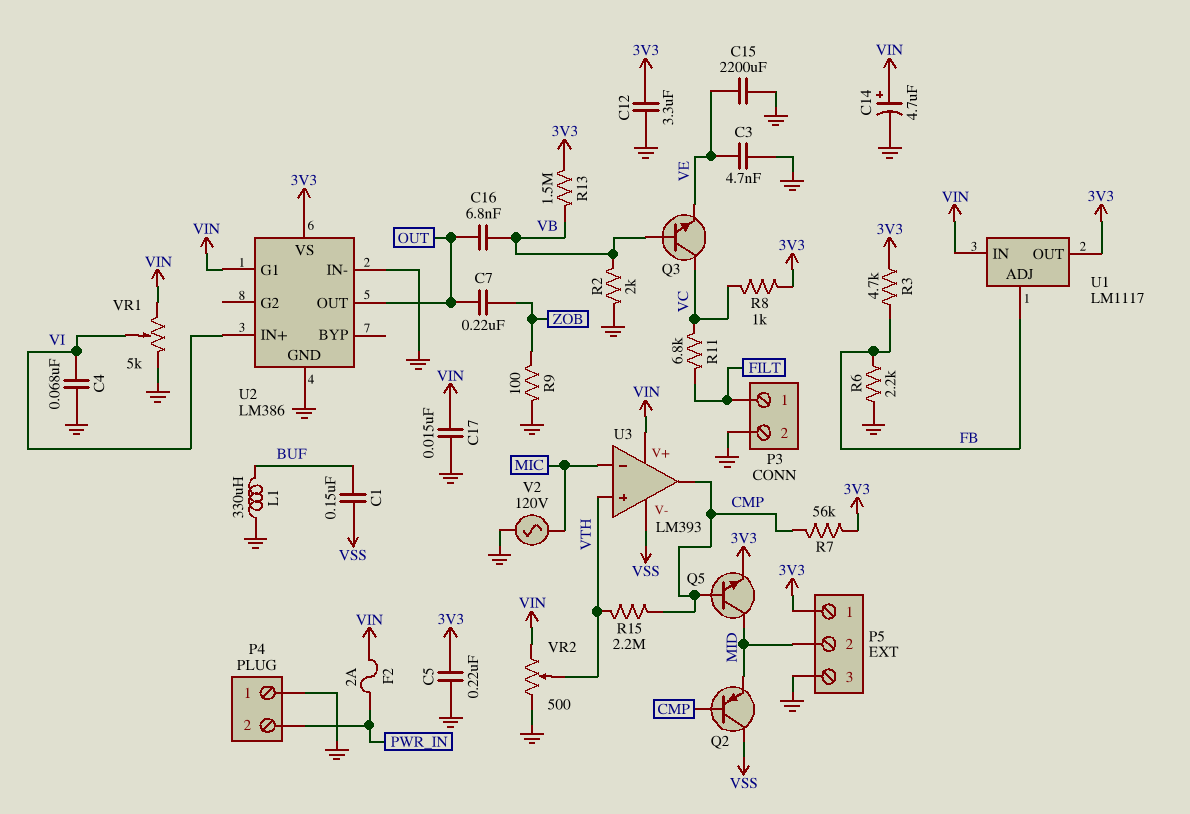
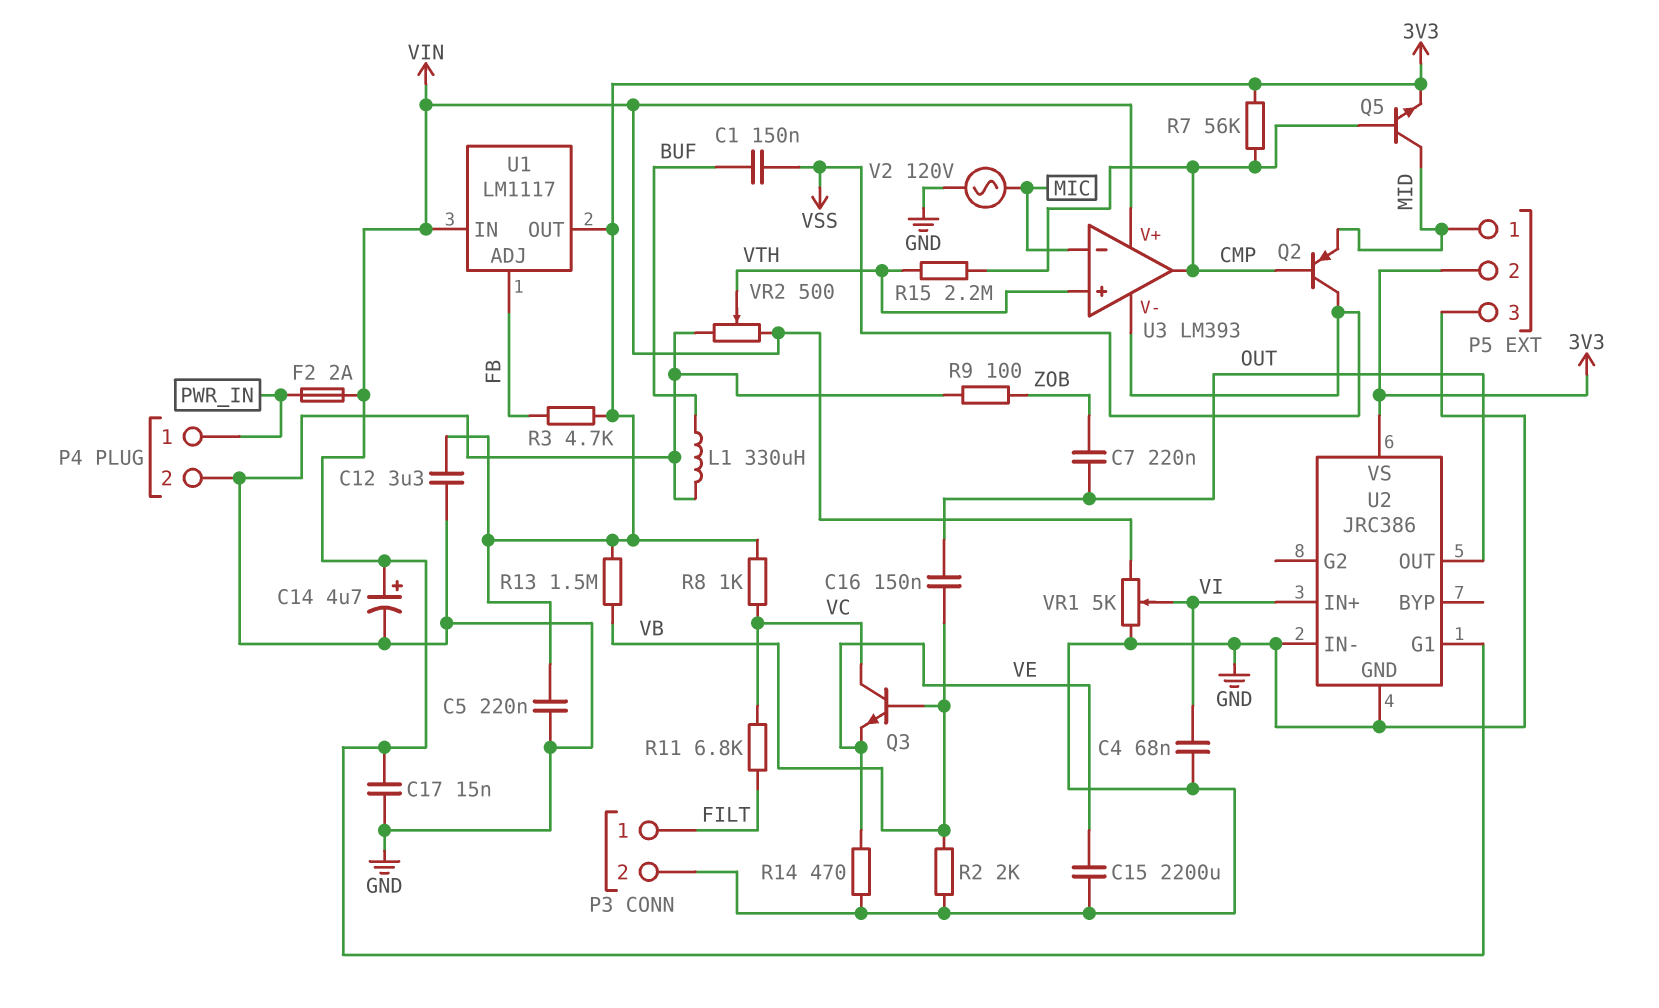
C3: 4.7nF (GND, VE) -> none
C16: 6.8nF (OUT, VB) -> 150nF (OUT, VB)
P4 pin 1: GND -> PWR_IN
P4 pin 2: PWR_IN -> GND
P5 pin 1: 3V3 -> MID
P5 pin 2: MID -> 3V3
R6: 2.2k (FB, GND) -> none
R14: none -> 470 (GND, VE)
U2: LM386 -> JRC386

